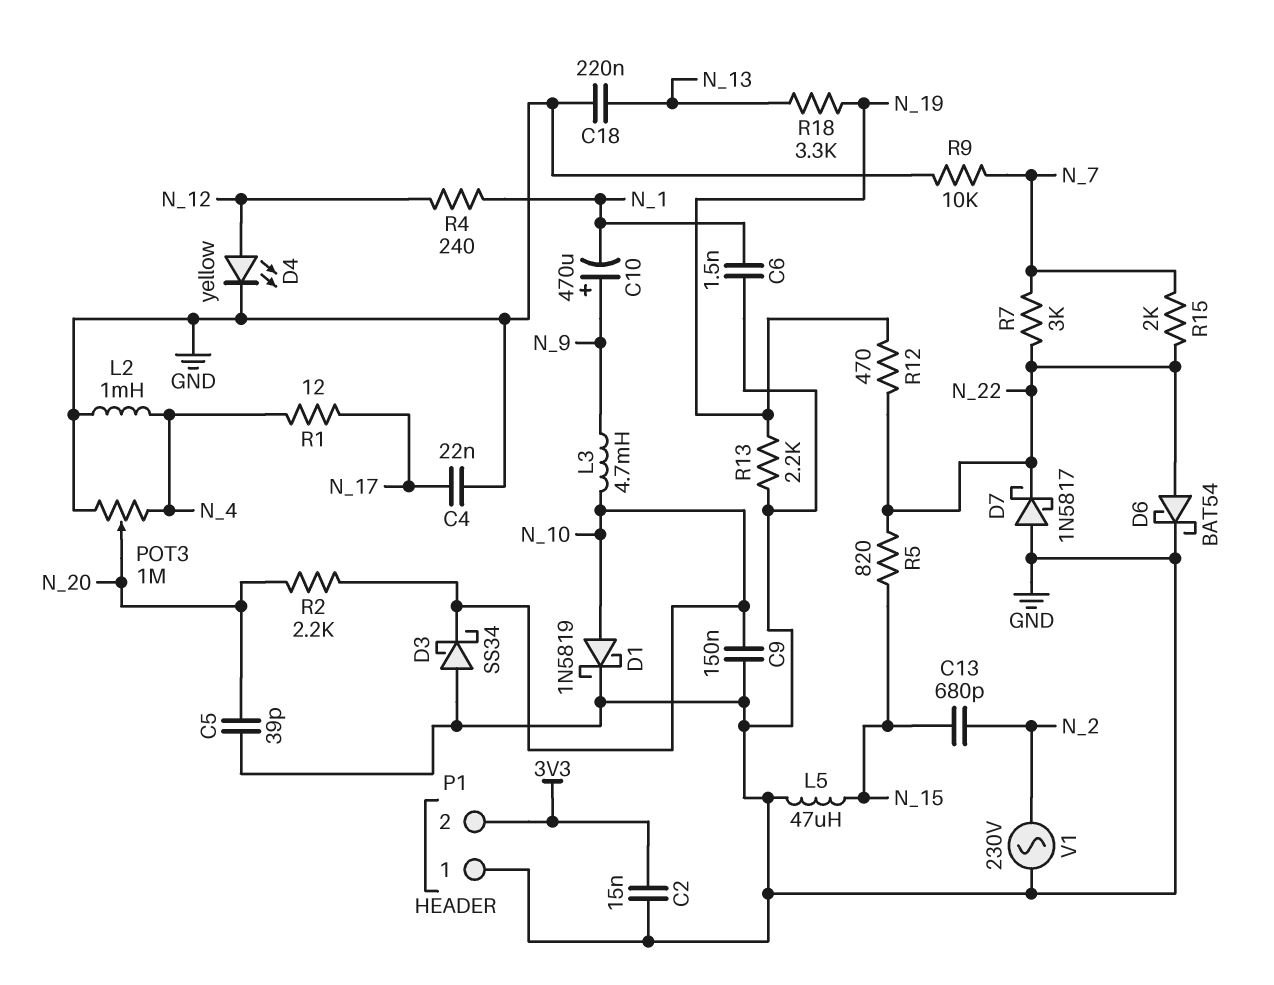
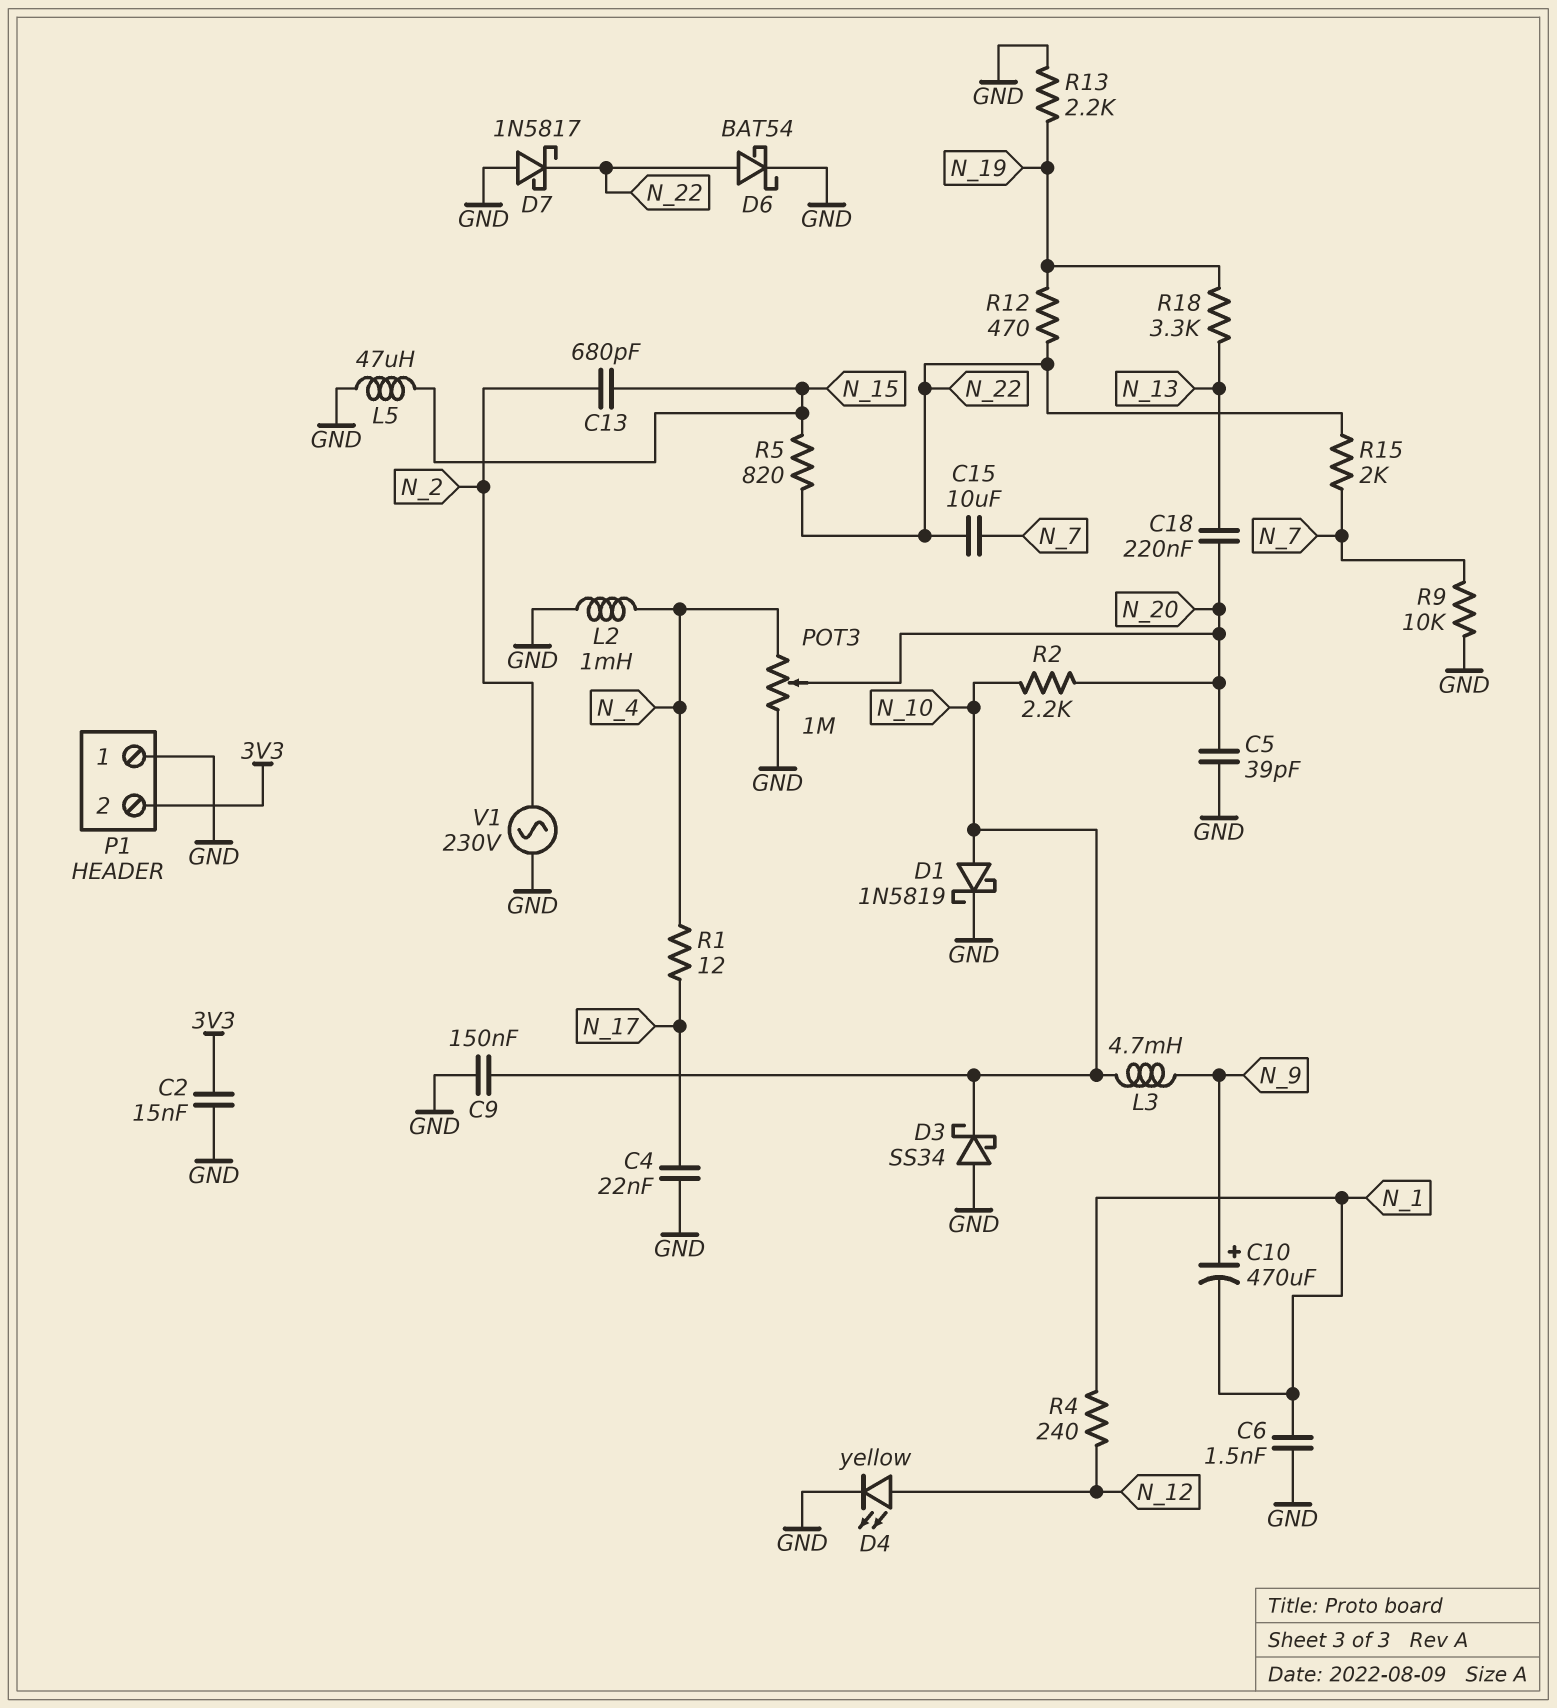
C15: none -> 10uF (N_7, N_22)
C18: 220nF (GND, N_13) -> 220nF (N_13, N_20)
R7: 3k (N_7, N_22) -> none

